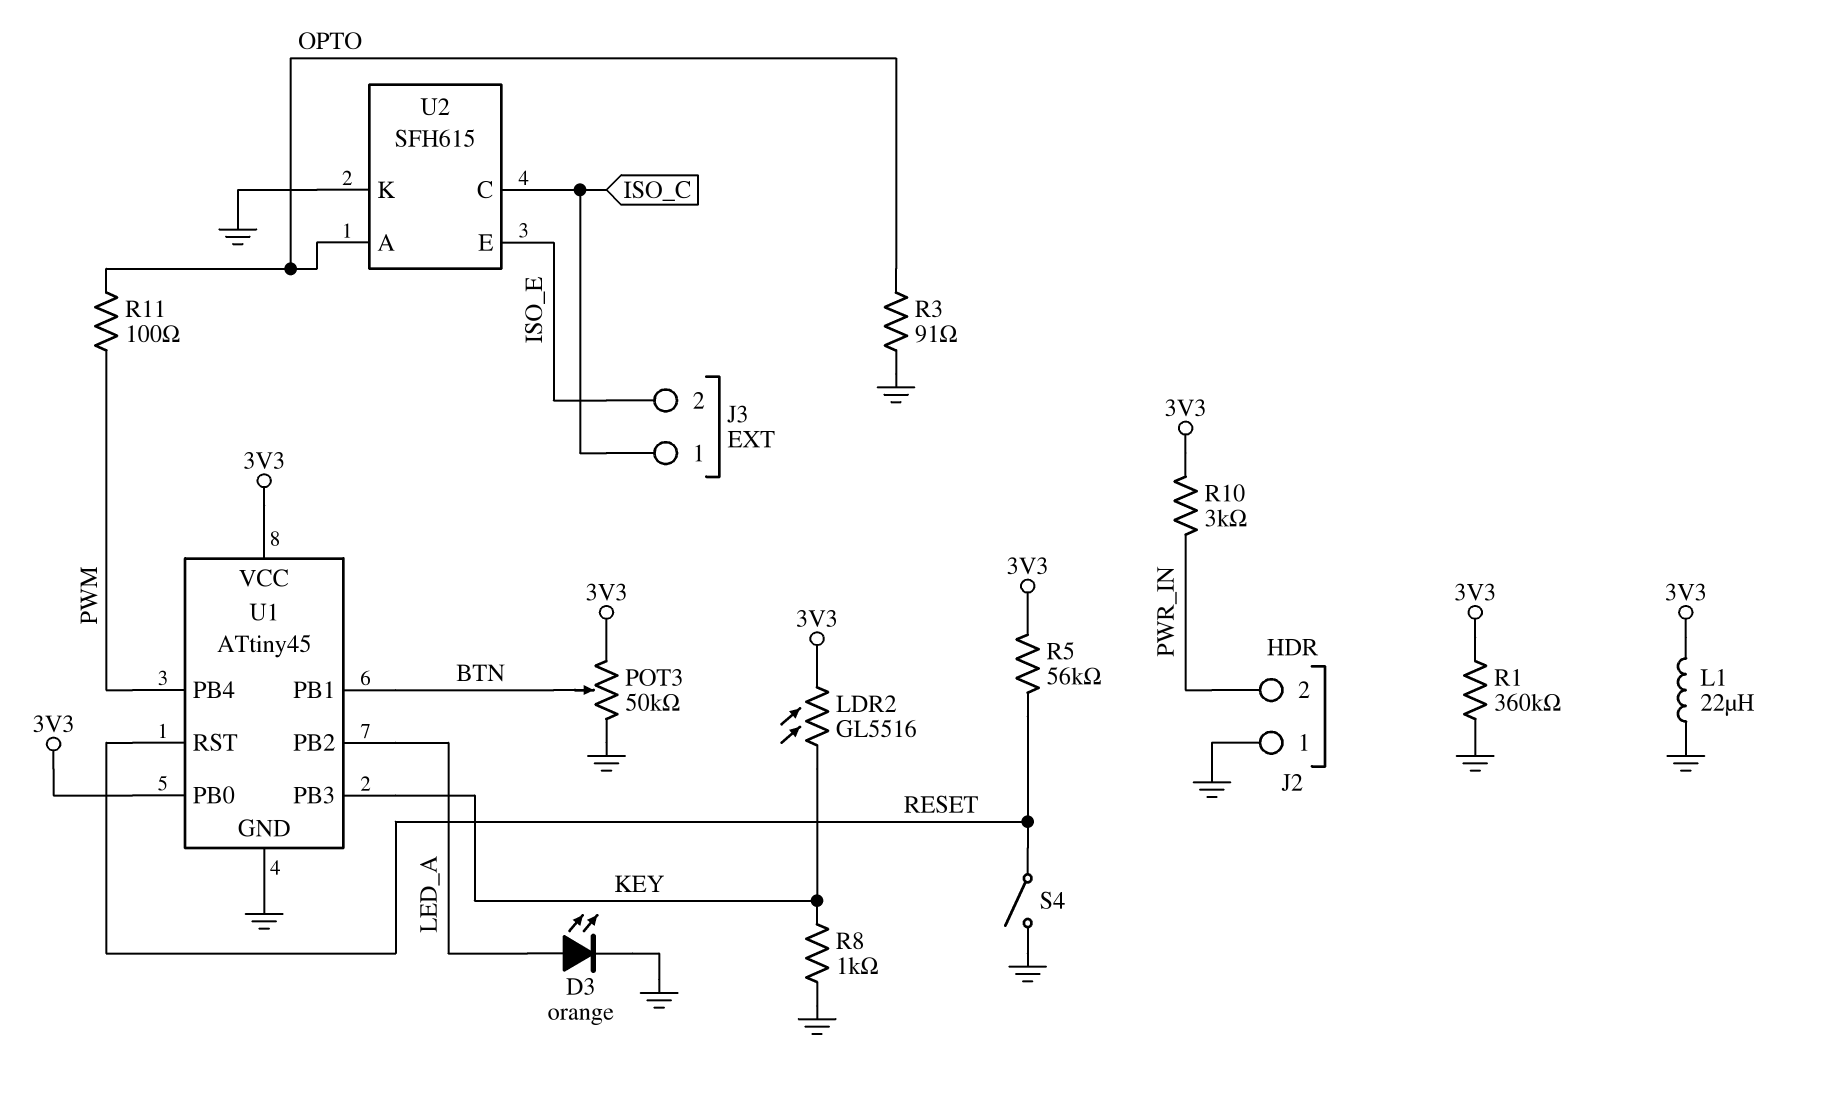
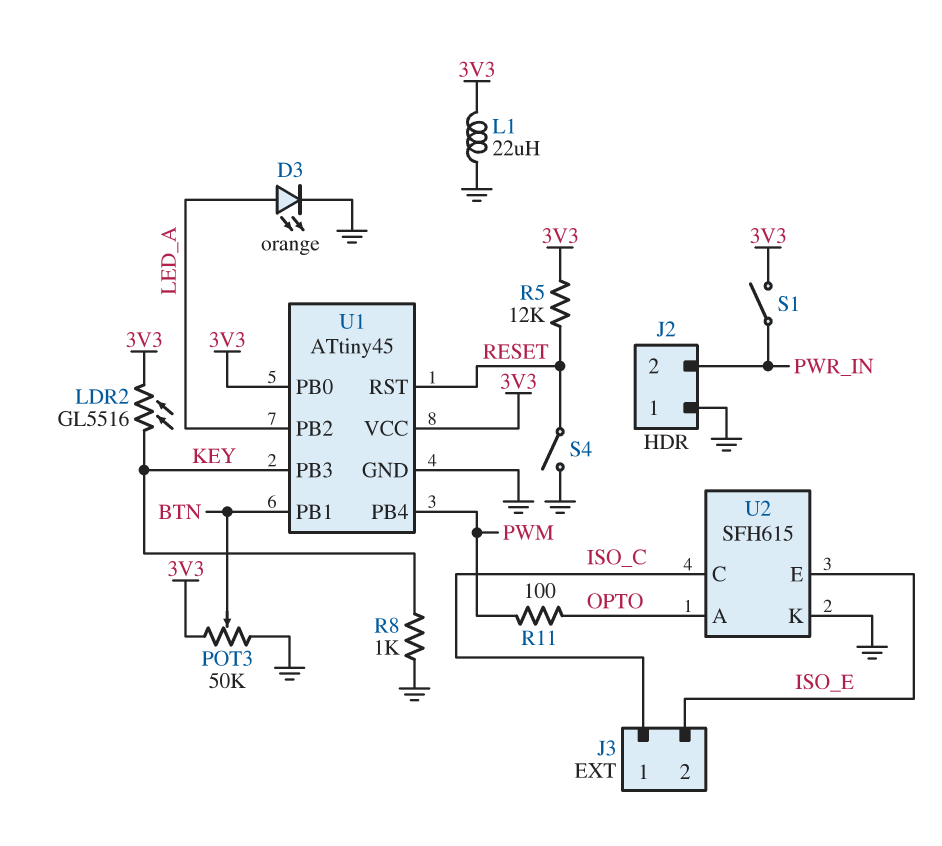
R1: 360k (3V3, GND) -> none
R3: 91 (GND, OPTO) -> none
R5: 56k (3V3, RESET) -> 12k (3V3, RESET)
R10: 3k (3V3, PWR_IN) -> none
S1: none -> switch (3V3, PWR_IN)

